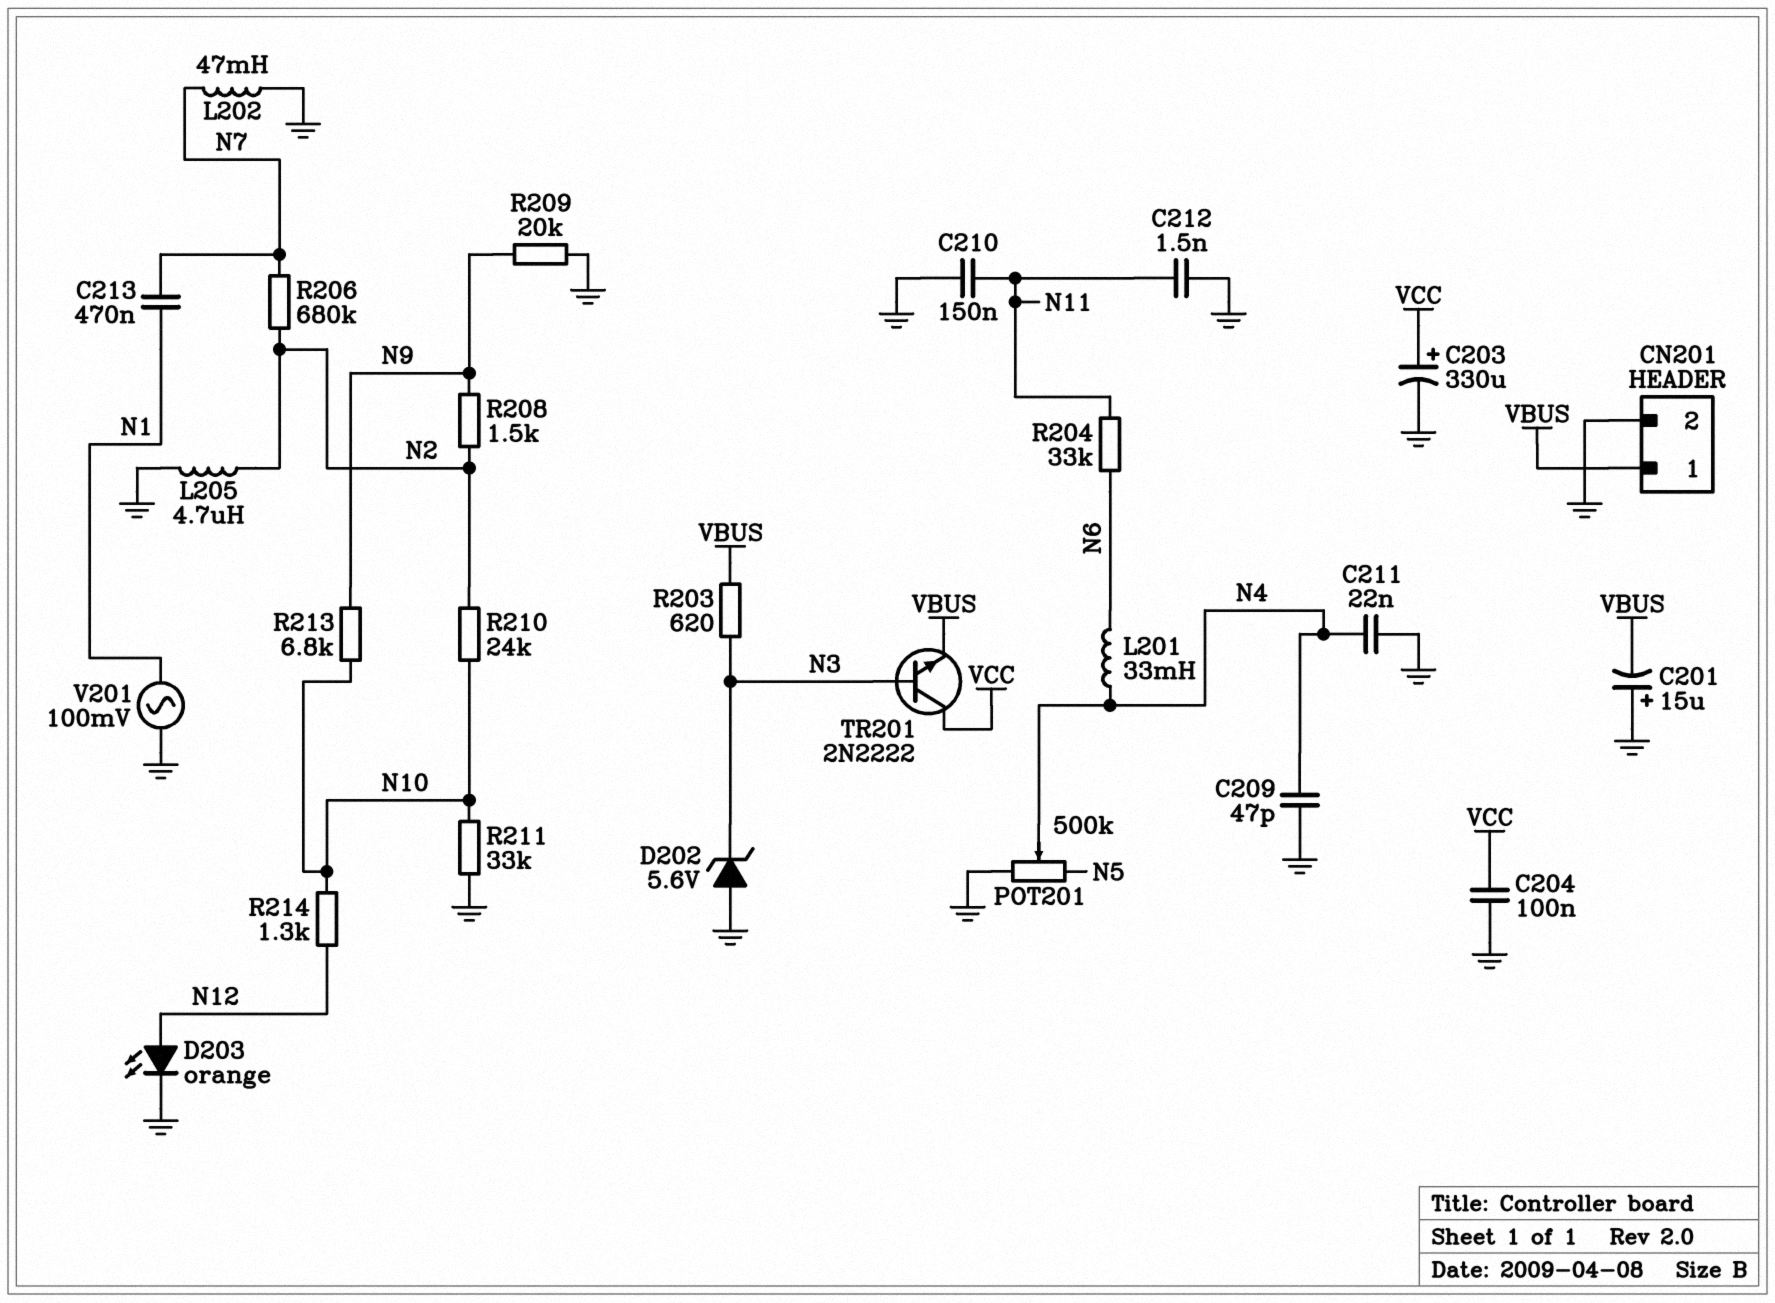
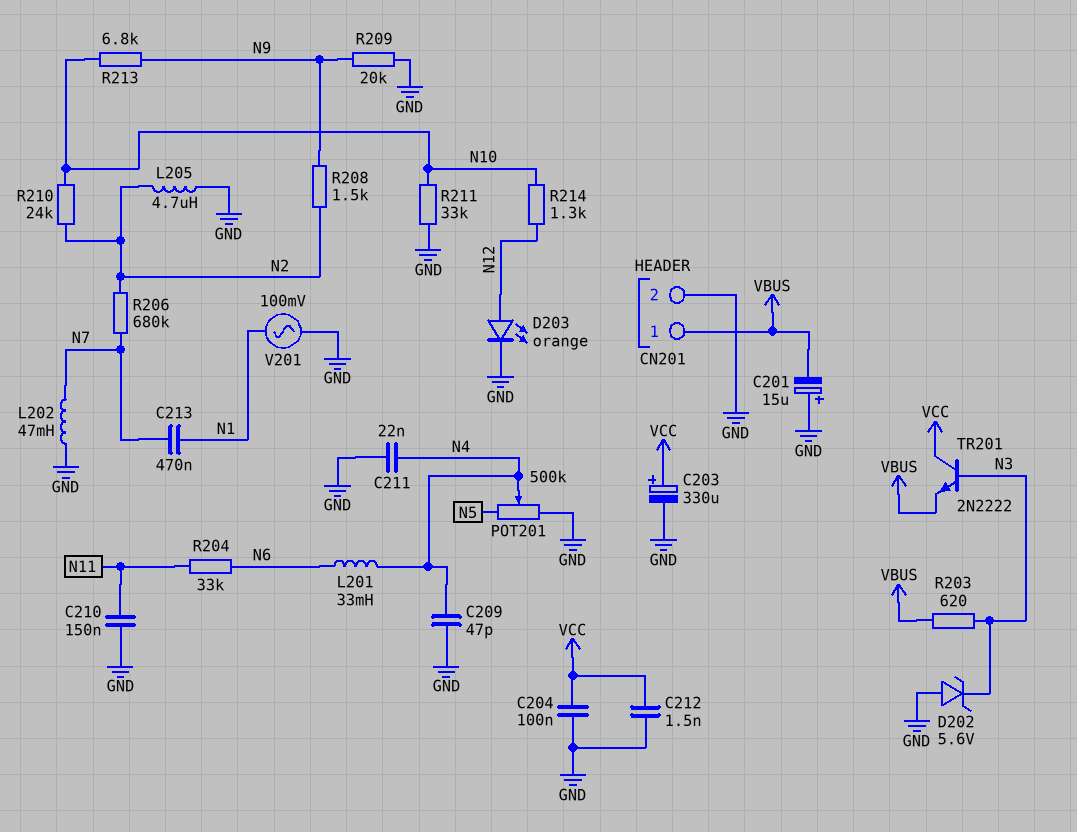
C212: 1.5nF (GND, N11) -> 1.5nF (GND, VCC)

